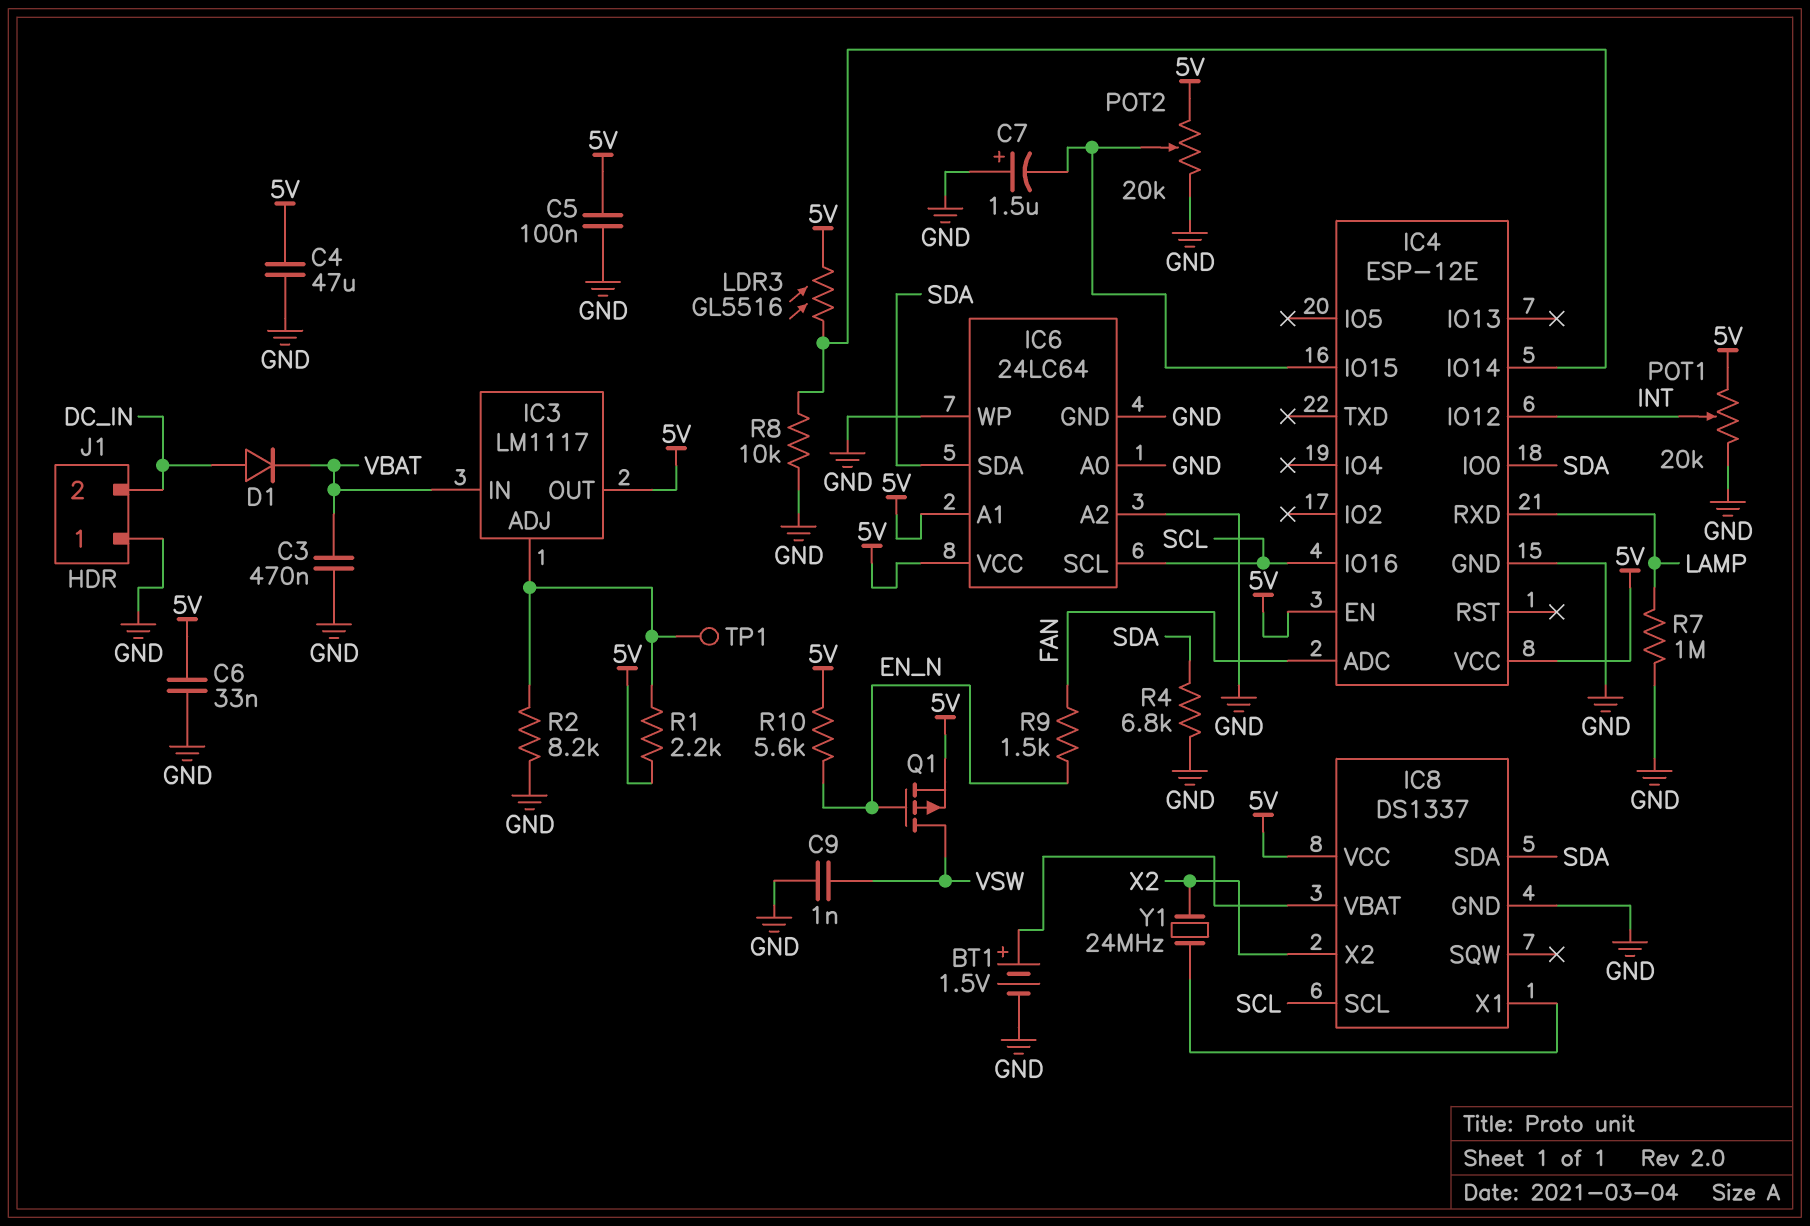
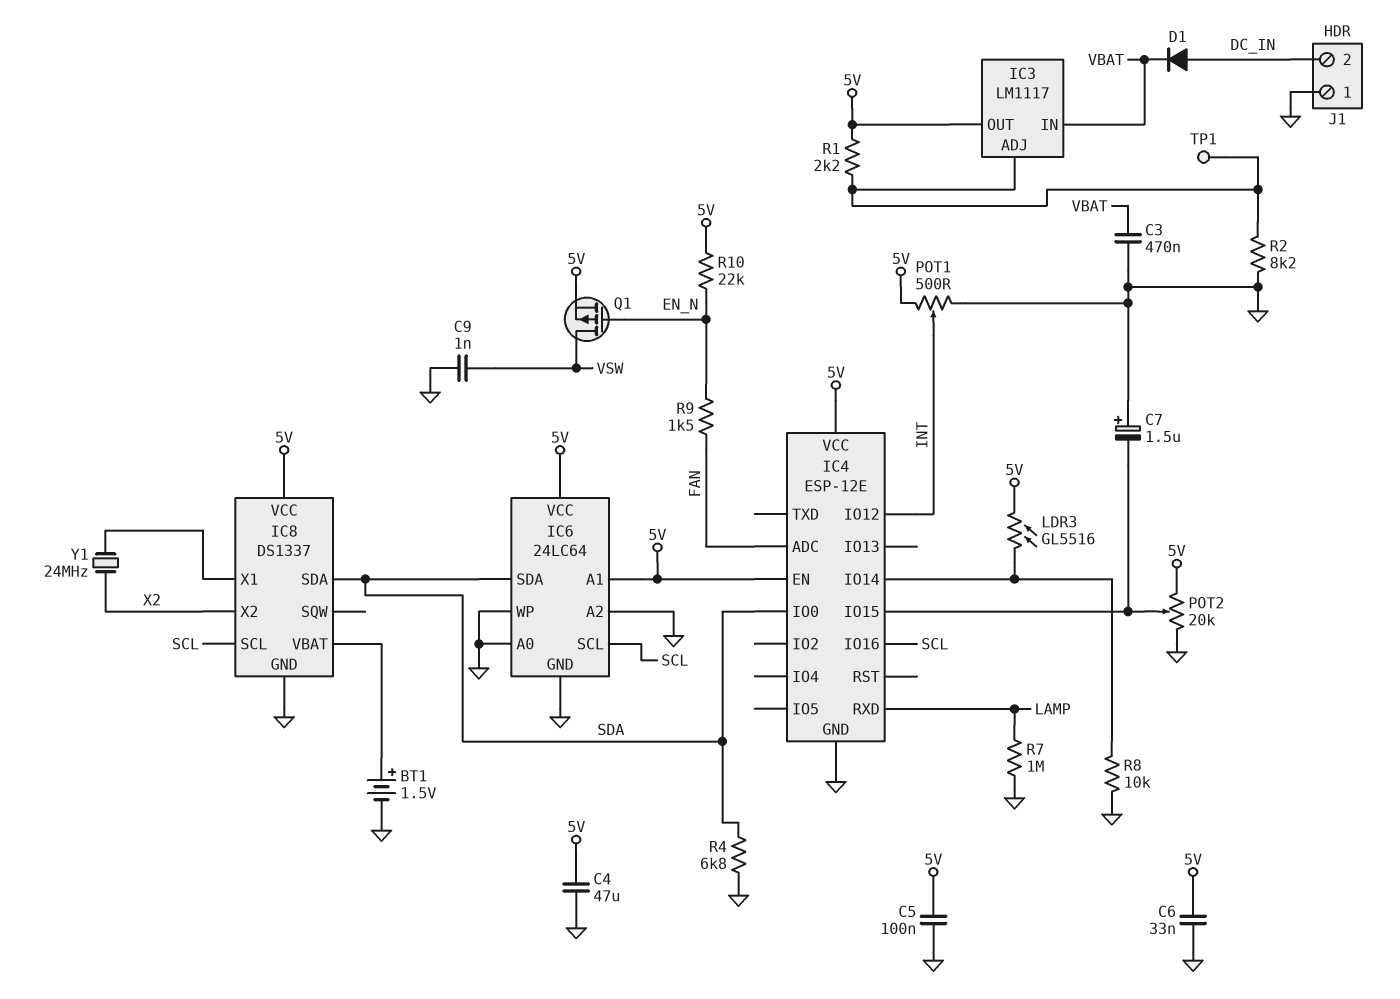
POT1: 20k (5V, GND, wiper INT) -> 500 (5V, GND, wiper INT)
R10: 5.6k (5V, EN_N) -> 22k (5V, EN_N)

